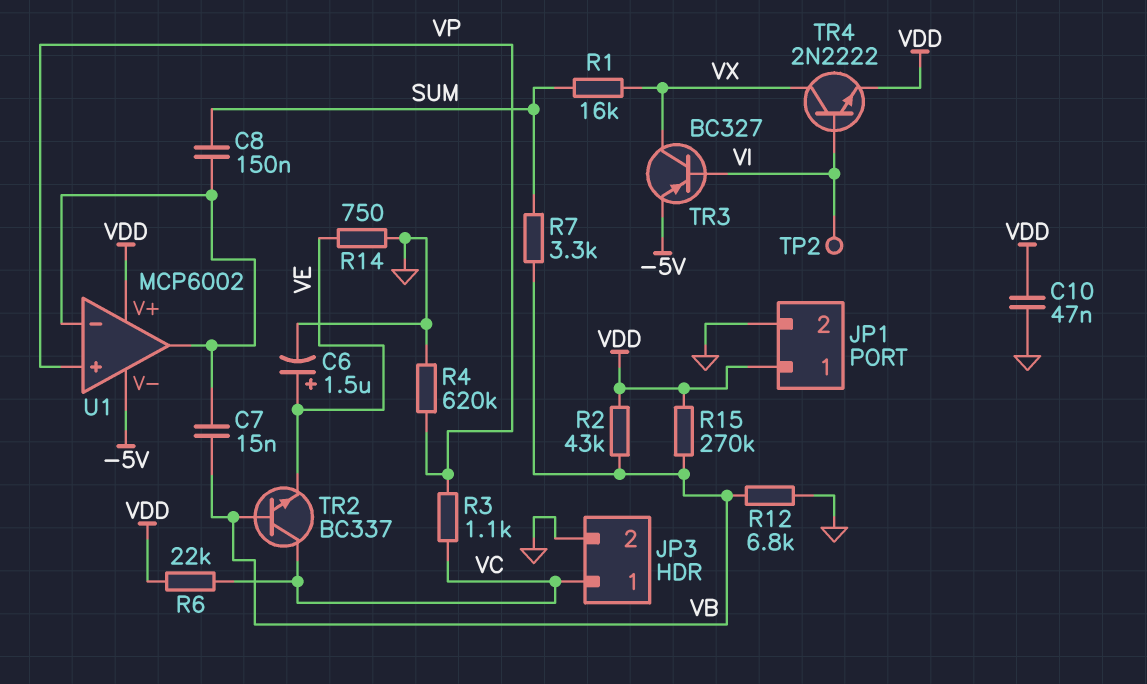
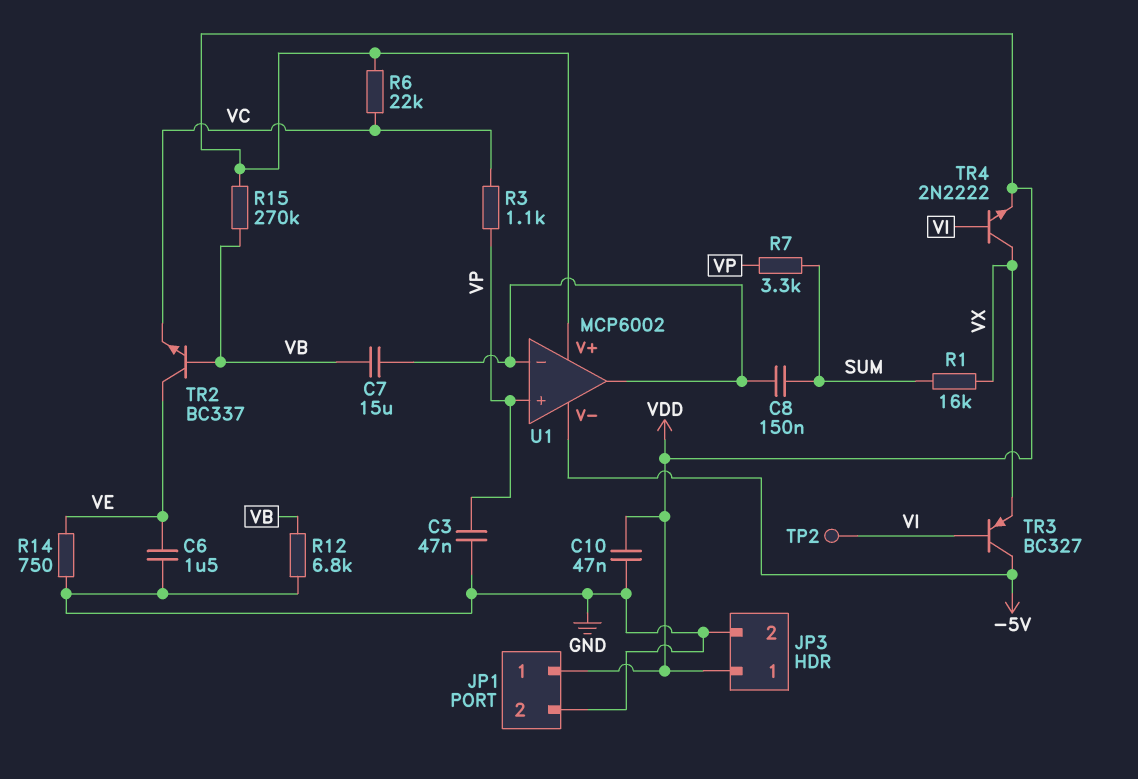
C3: none -> 47nF (GND, VP)
C6: 1.5uF (plus VE, minus GND) -> 1.5uF (GND, VE)
C7: 15nF (U1/in-, VB) -> 15uF (U1/in-, VB)
JP3 pin 1: VC -> VDD
R2: 43k (VB, VDD) -> none
R4: 620k (GND, VP) -> none
R7: 3.3k (SUM, VB) -> 3.3k (SUM, VP)
TR2: NPN BC337 (B VB, C VC, E VE) -> NPN BC337 (B VB, C VE, E VC)
TR3: PNP BC327 (B VI, C VX, E -5V) -> PNP BC327 (B VI, C -5V, E VX)

